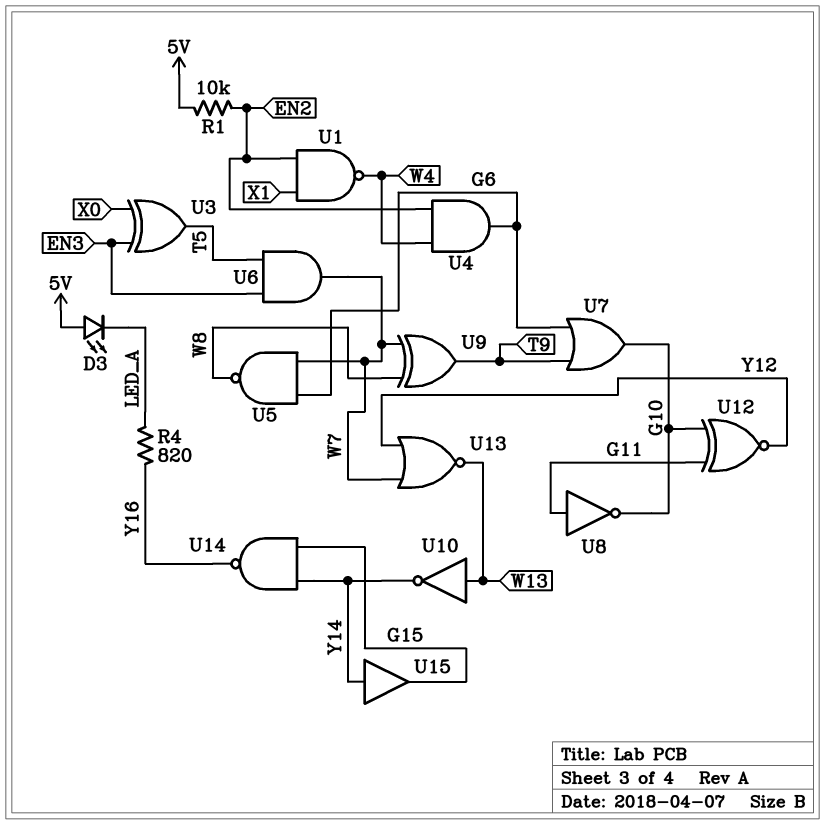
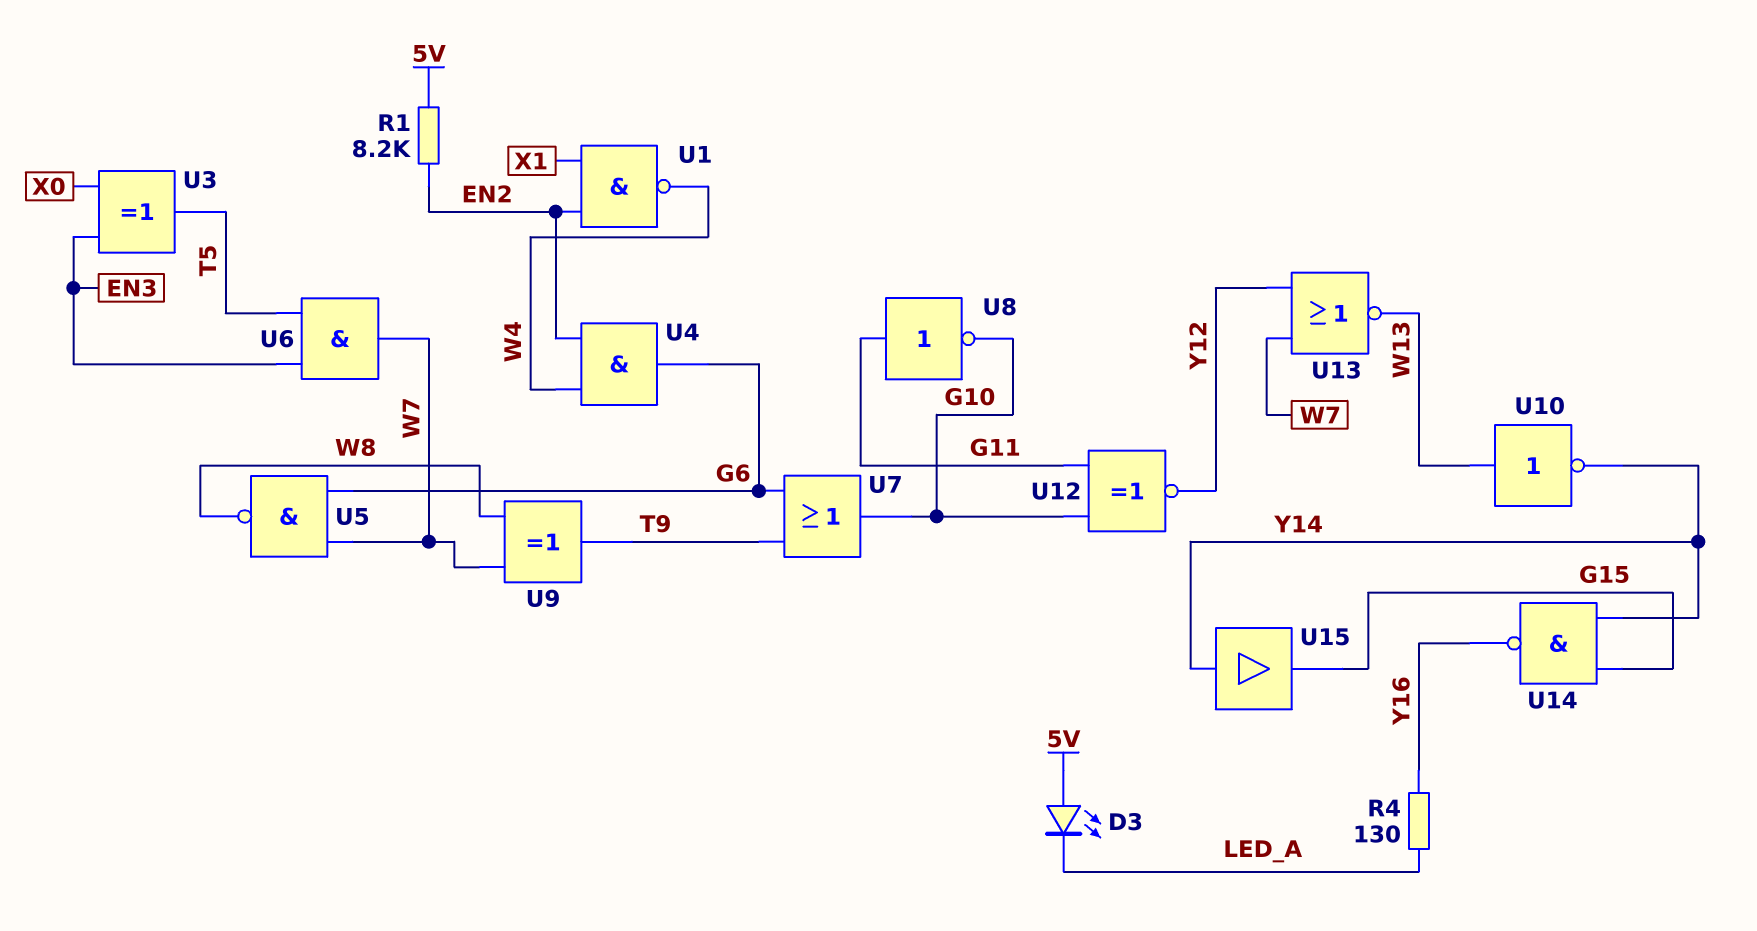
R1: 10k (5V, EN2) -> 8.2k (5V, EN2)
R4: 820 (LED_A, Y16) -> 130 (LED_A, Y16)

